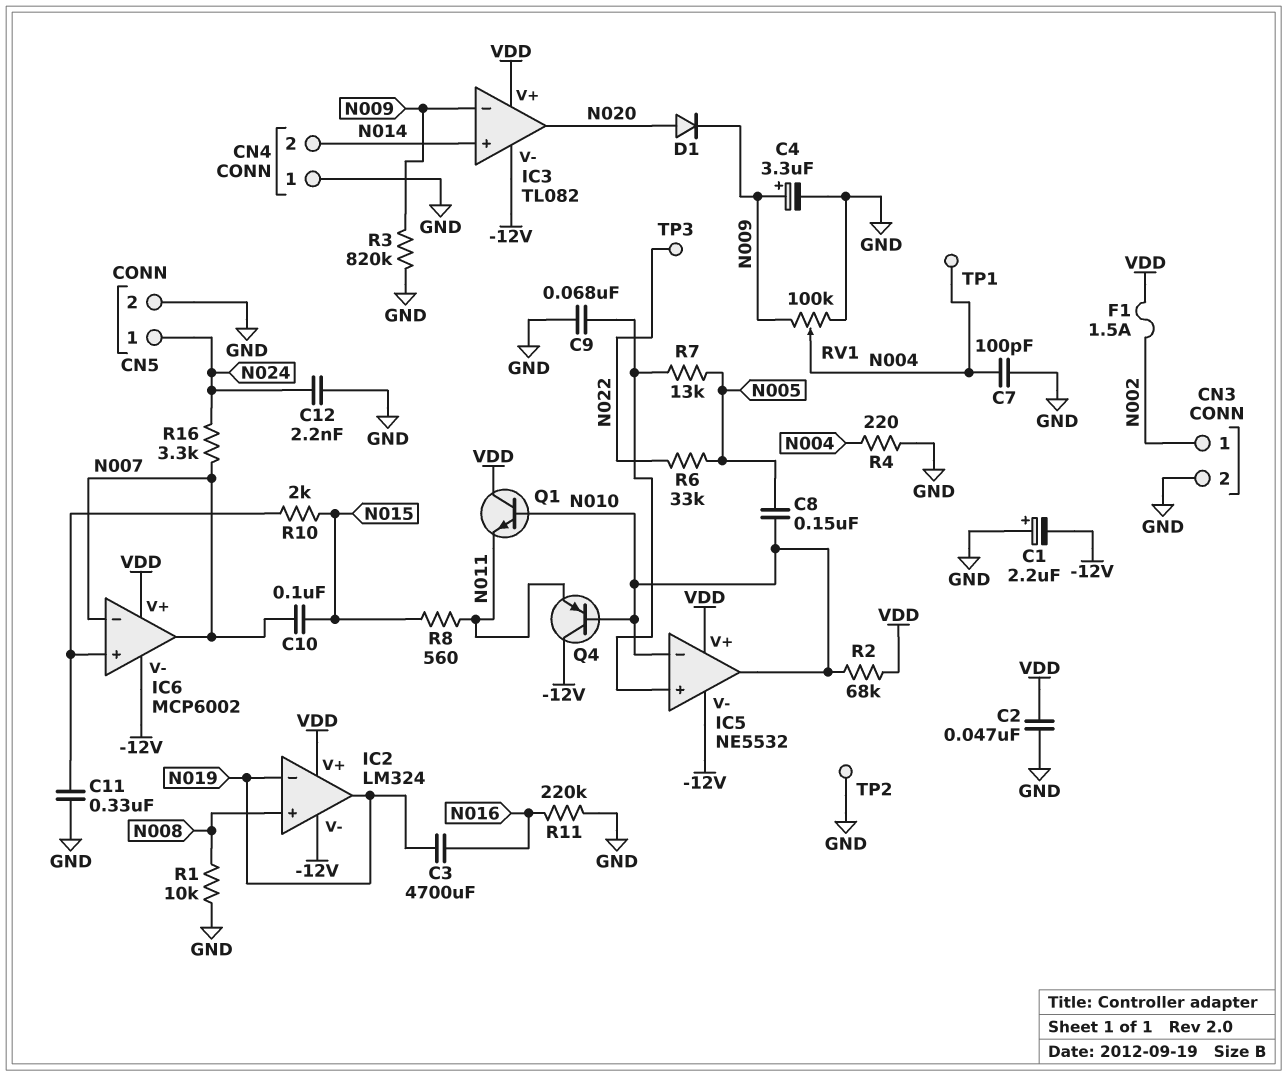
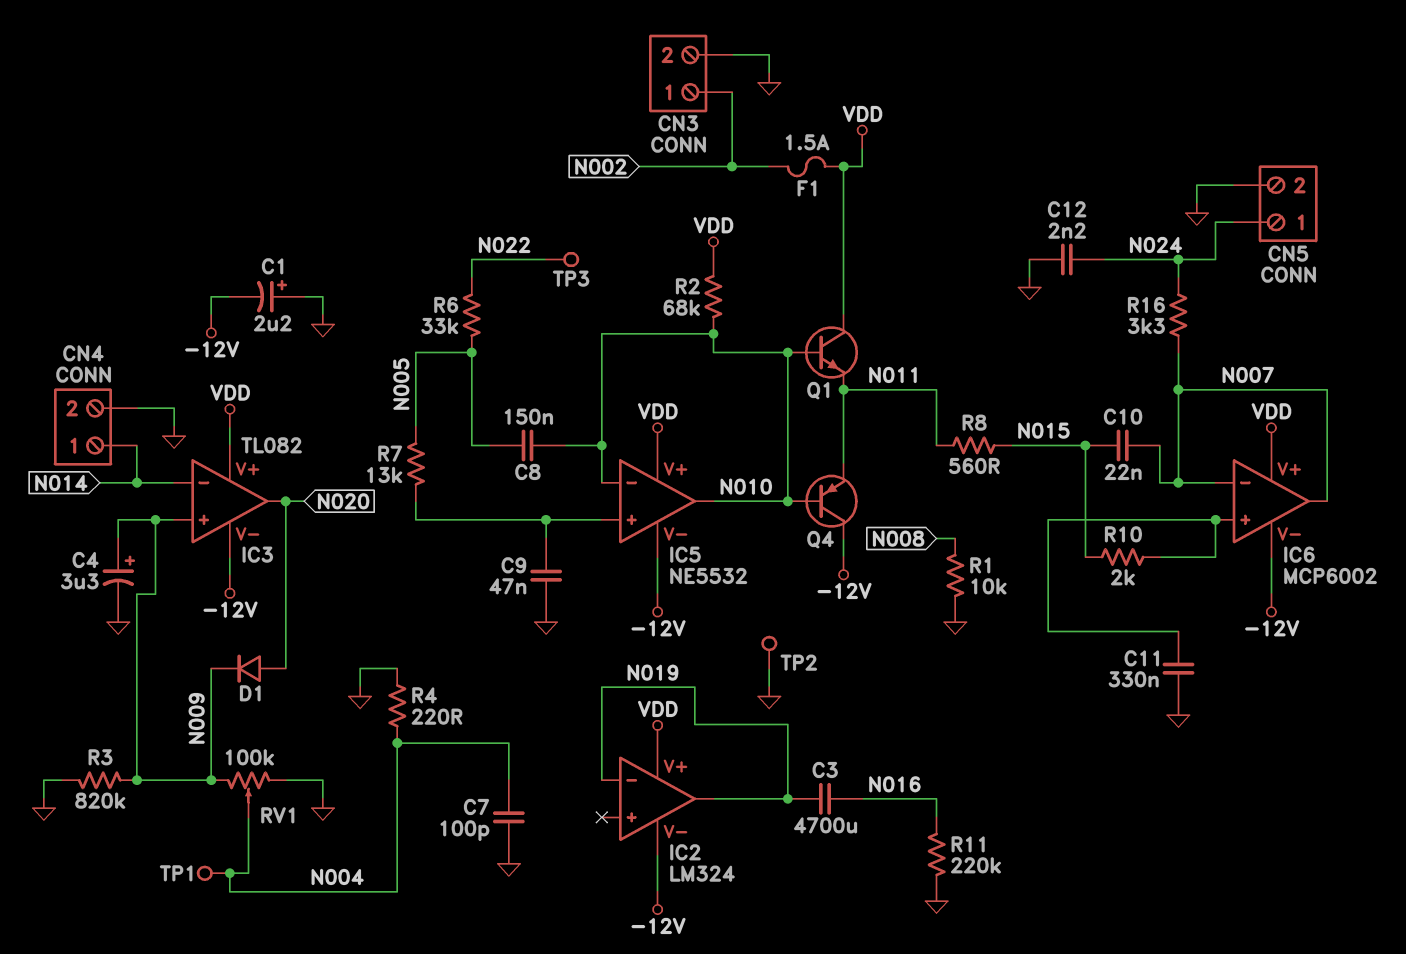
C2: 47nF (GND, VDD) -> none
C9: 68nF (GND, IC5/in+) -> 47nF (GND, IC5/in+)
C10: 100nF (N007, N015) -> 22nF (N007, N015)
CN4 pin 1: GND -> N014
CN4 pin 2: N014 -> GND
IC2 pin in+: N008 -> none
IC3 pin in+: N014 -> N009
IC3 pin in-: N009 -> N014

